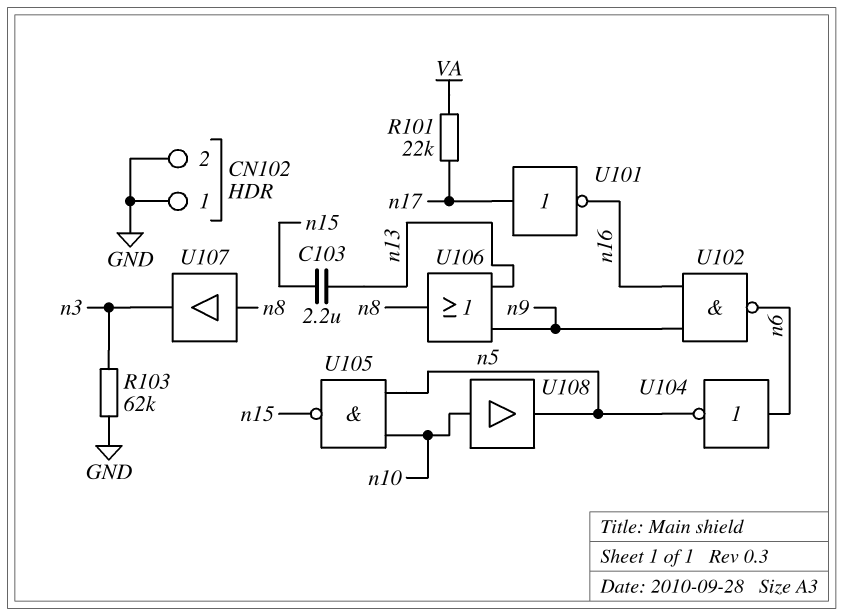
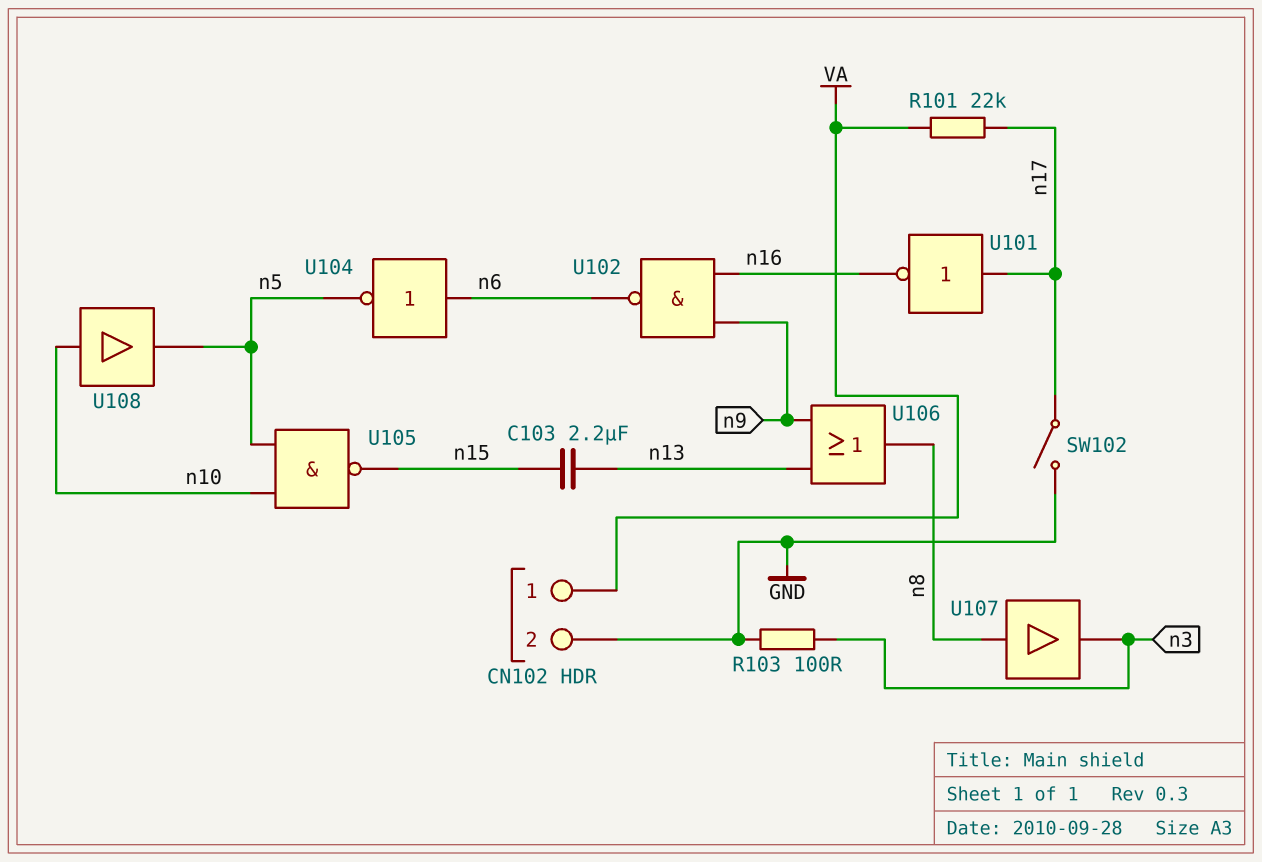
CN102 pin 1: GND -> VA
R103: 62k (GND, n3) -> 100 (GND, n3)
SW102: none -> switch (GND, n17)

